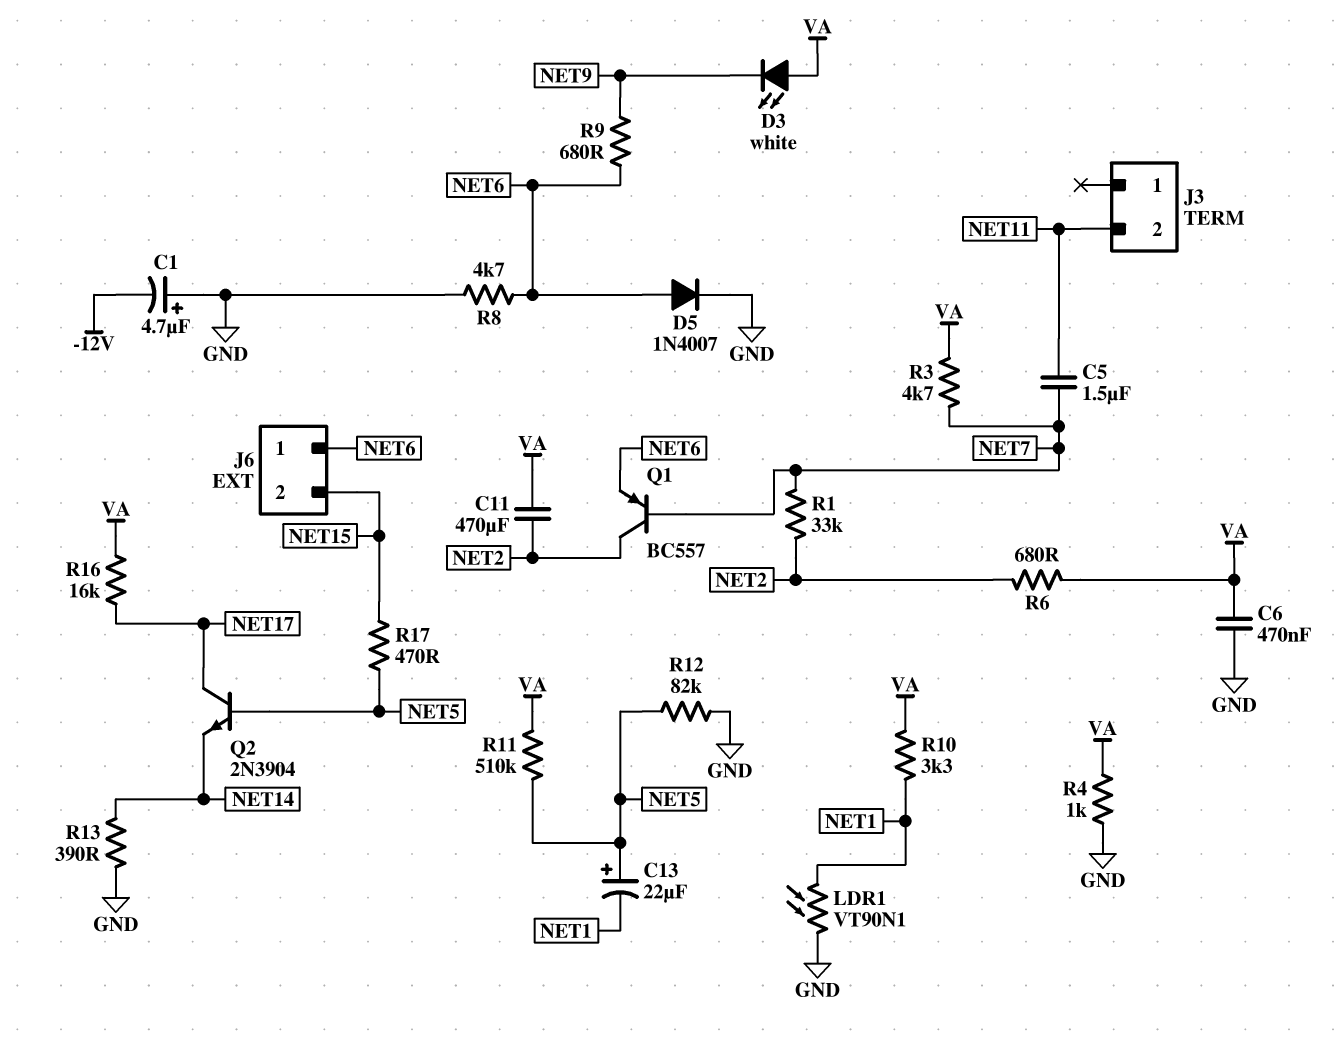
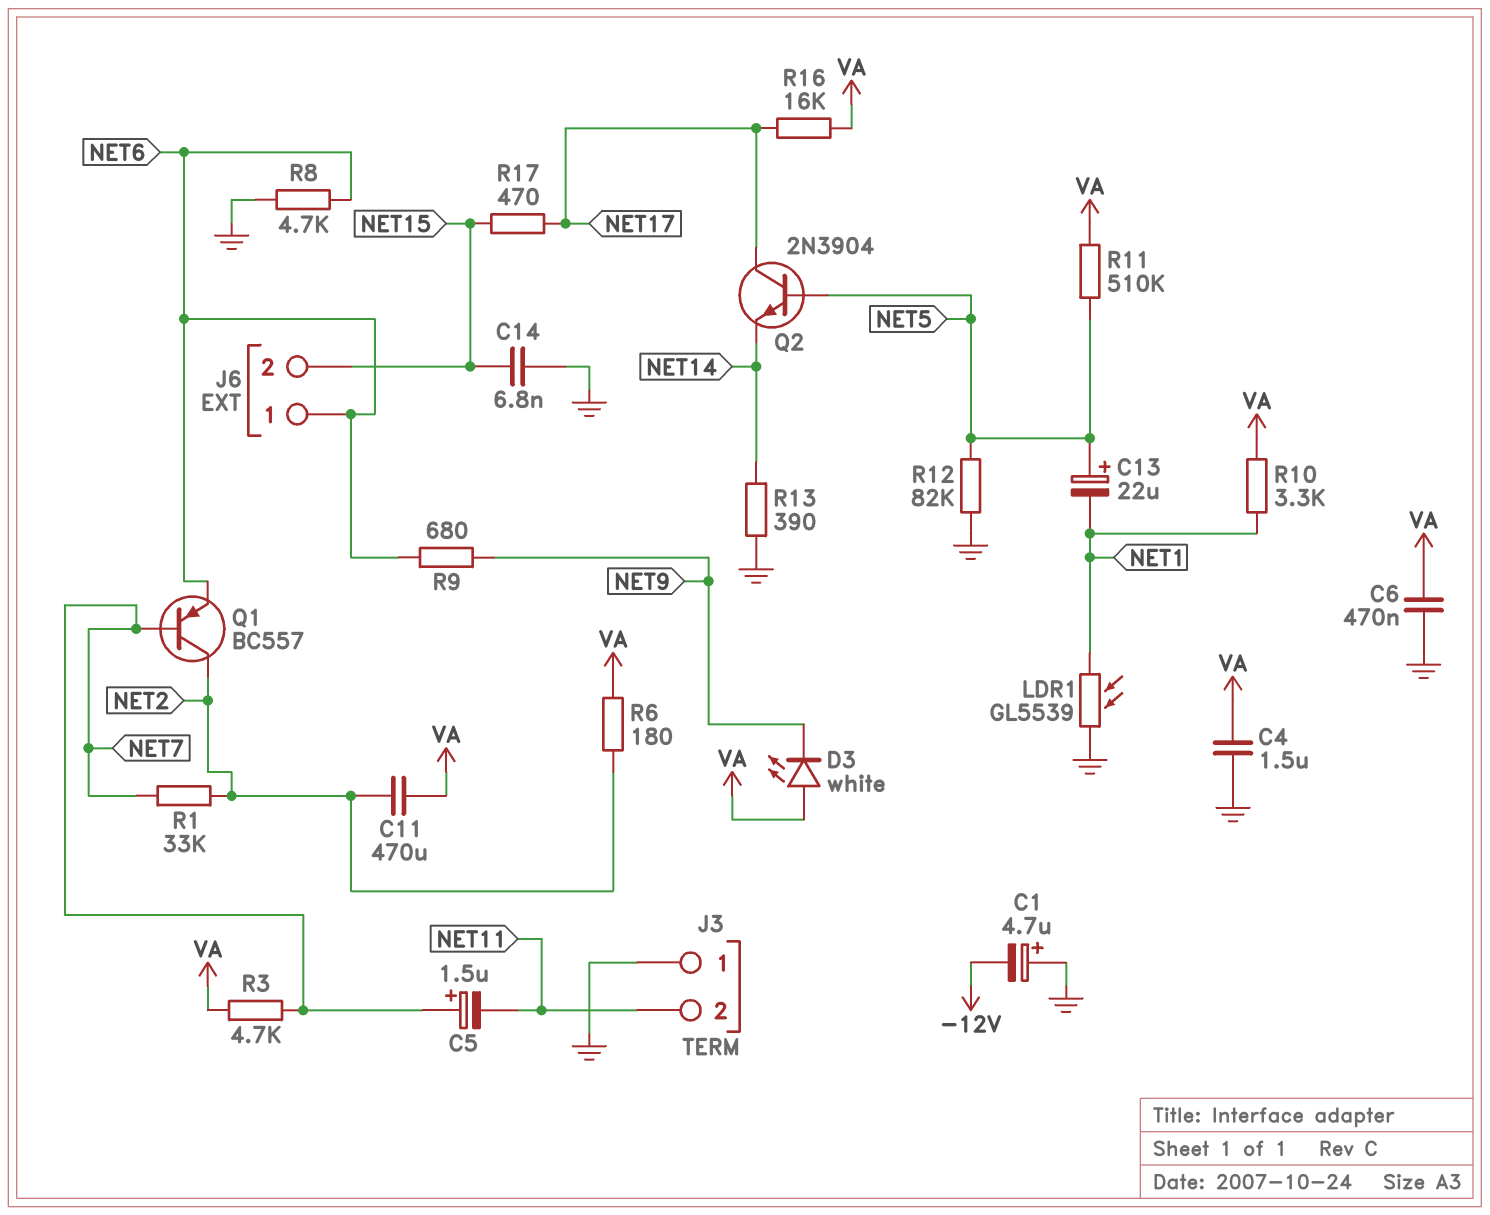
C4: none -> 1.5uF (GND, VA)
C5: 1.5uF (NET7, NET11) -> 1.5uF (plus NET7, minus NET11)
C14: none -> 6.8nF (GND, NET15)
D5: diode 1N4007 (A NET6, K GND) -> none
J3 pin 1: none -> GND
LDR1: VT90N1 (GND, NET1) -> GL5539 (GND, NET1)
R4: 1k (GND, VA) -> none
R6: 680 (NET2, VA) -> 180 (NET2, VA)
R17: 470 (NET5, NET15) -> 470 (NET15, NET17)

